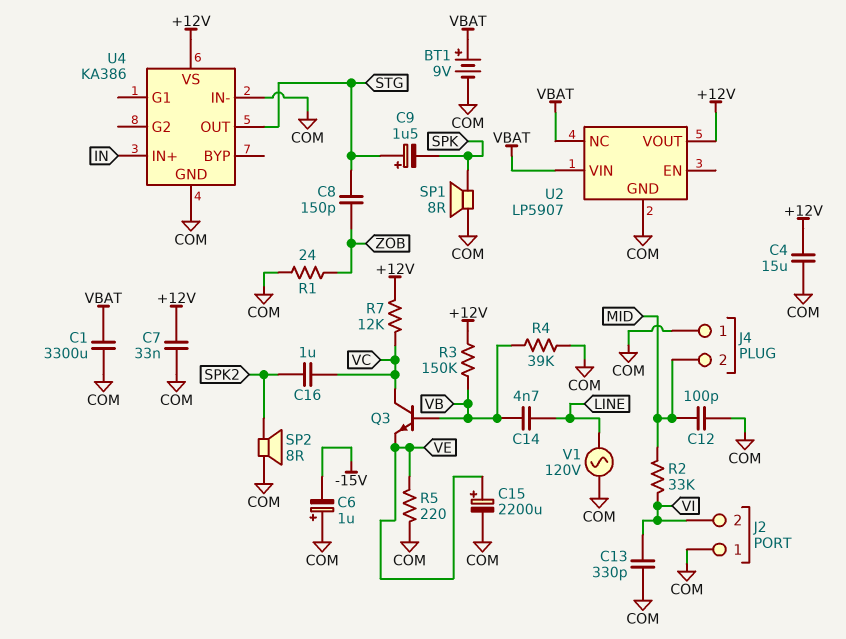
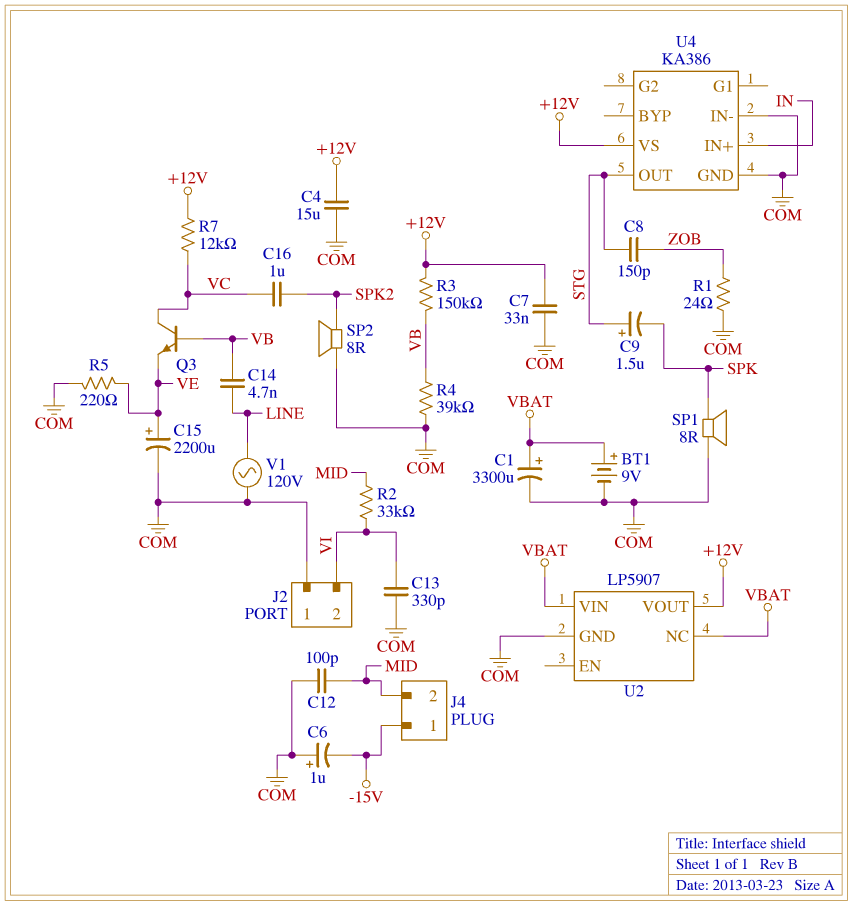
C1: 3300uF (COM, VBAT) -> 3300uF (plus VBAT, minus COM)
J4 pin 1: COM -> -15V

